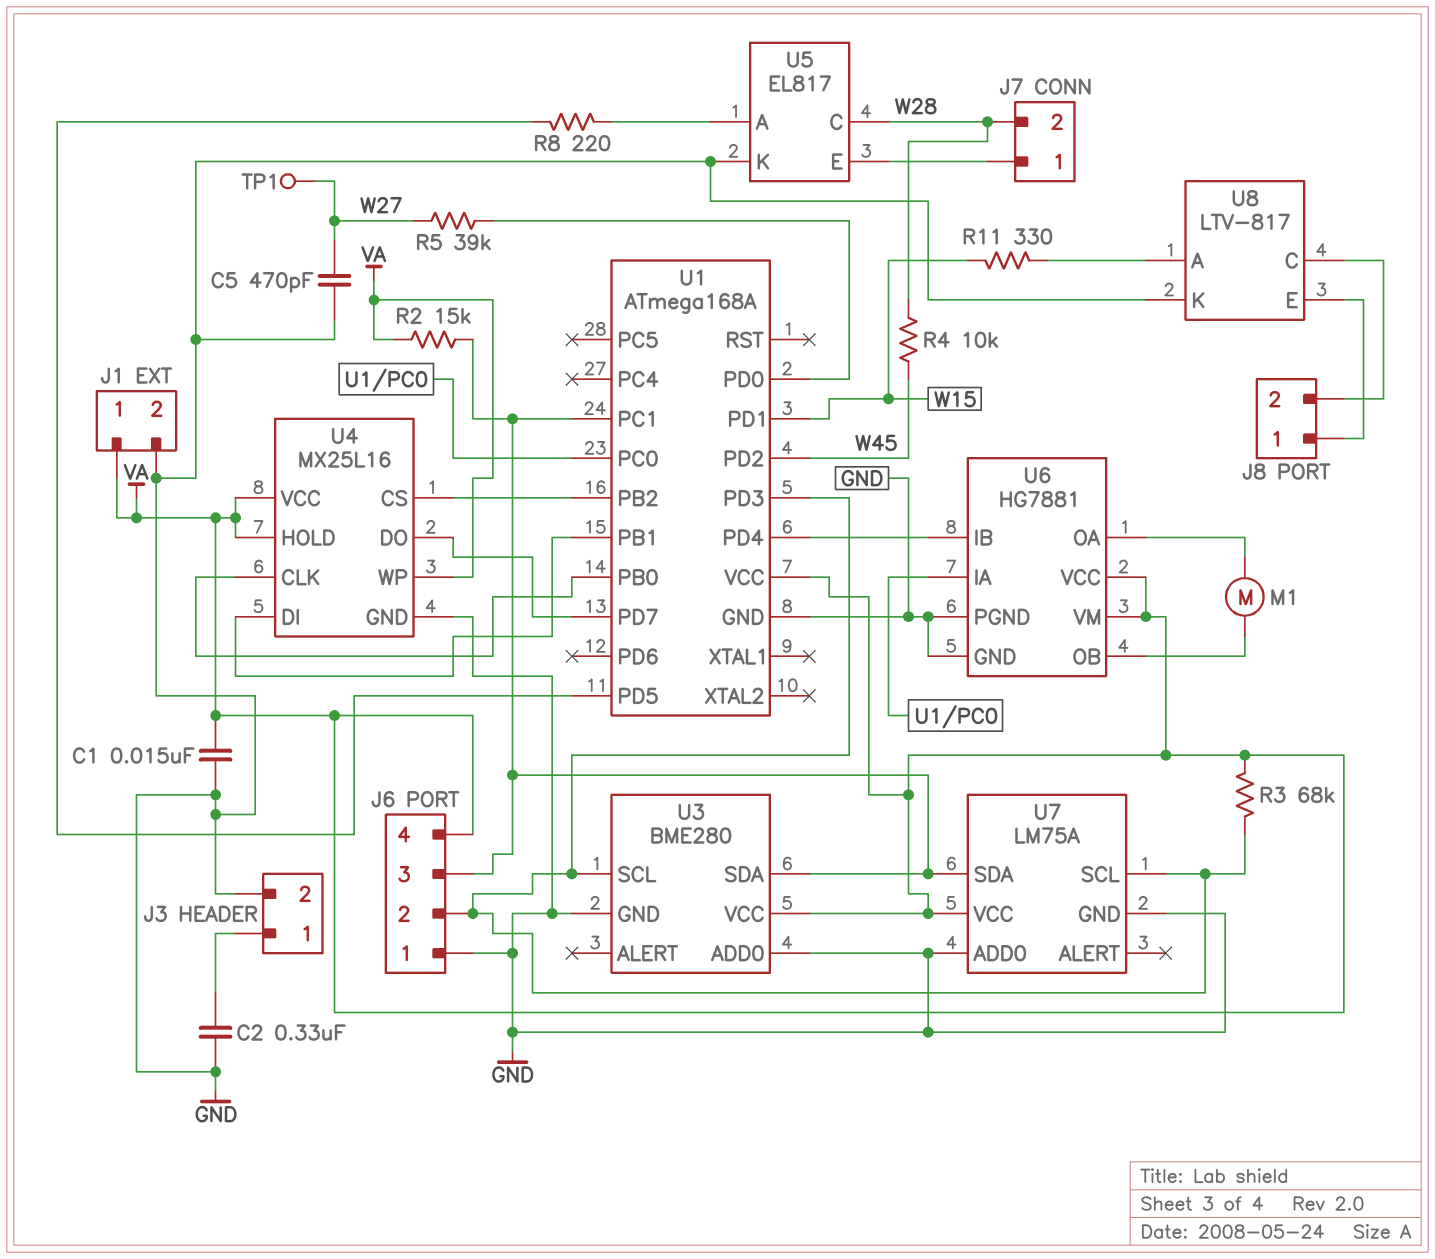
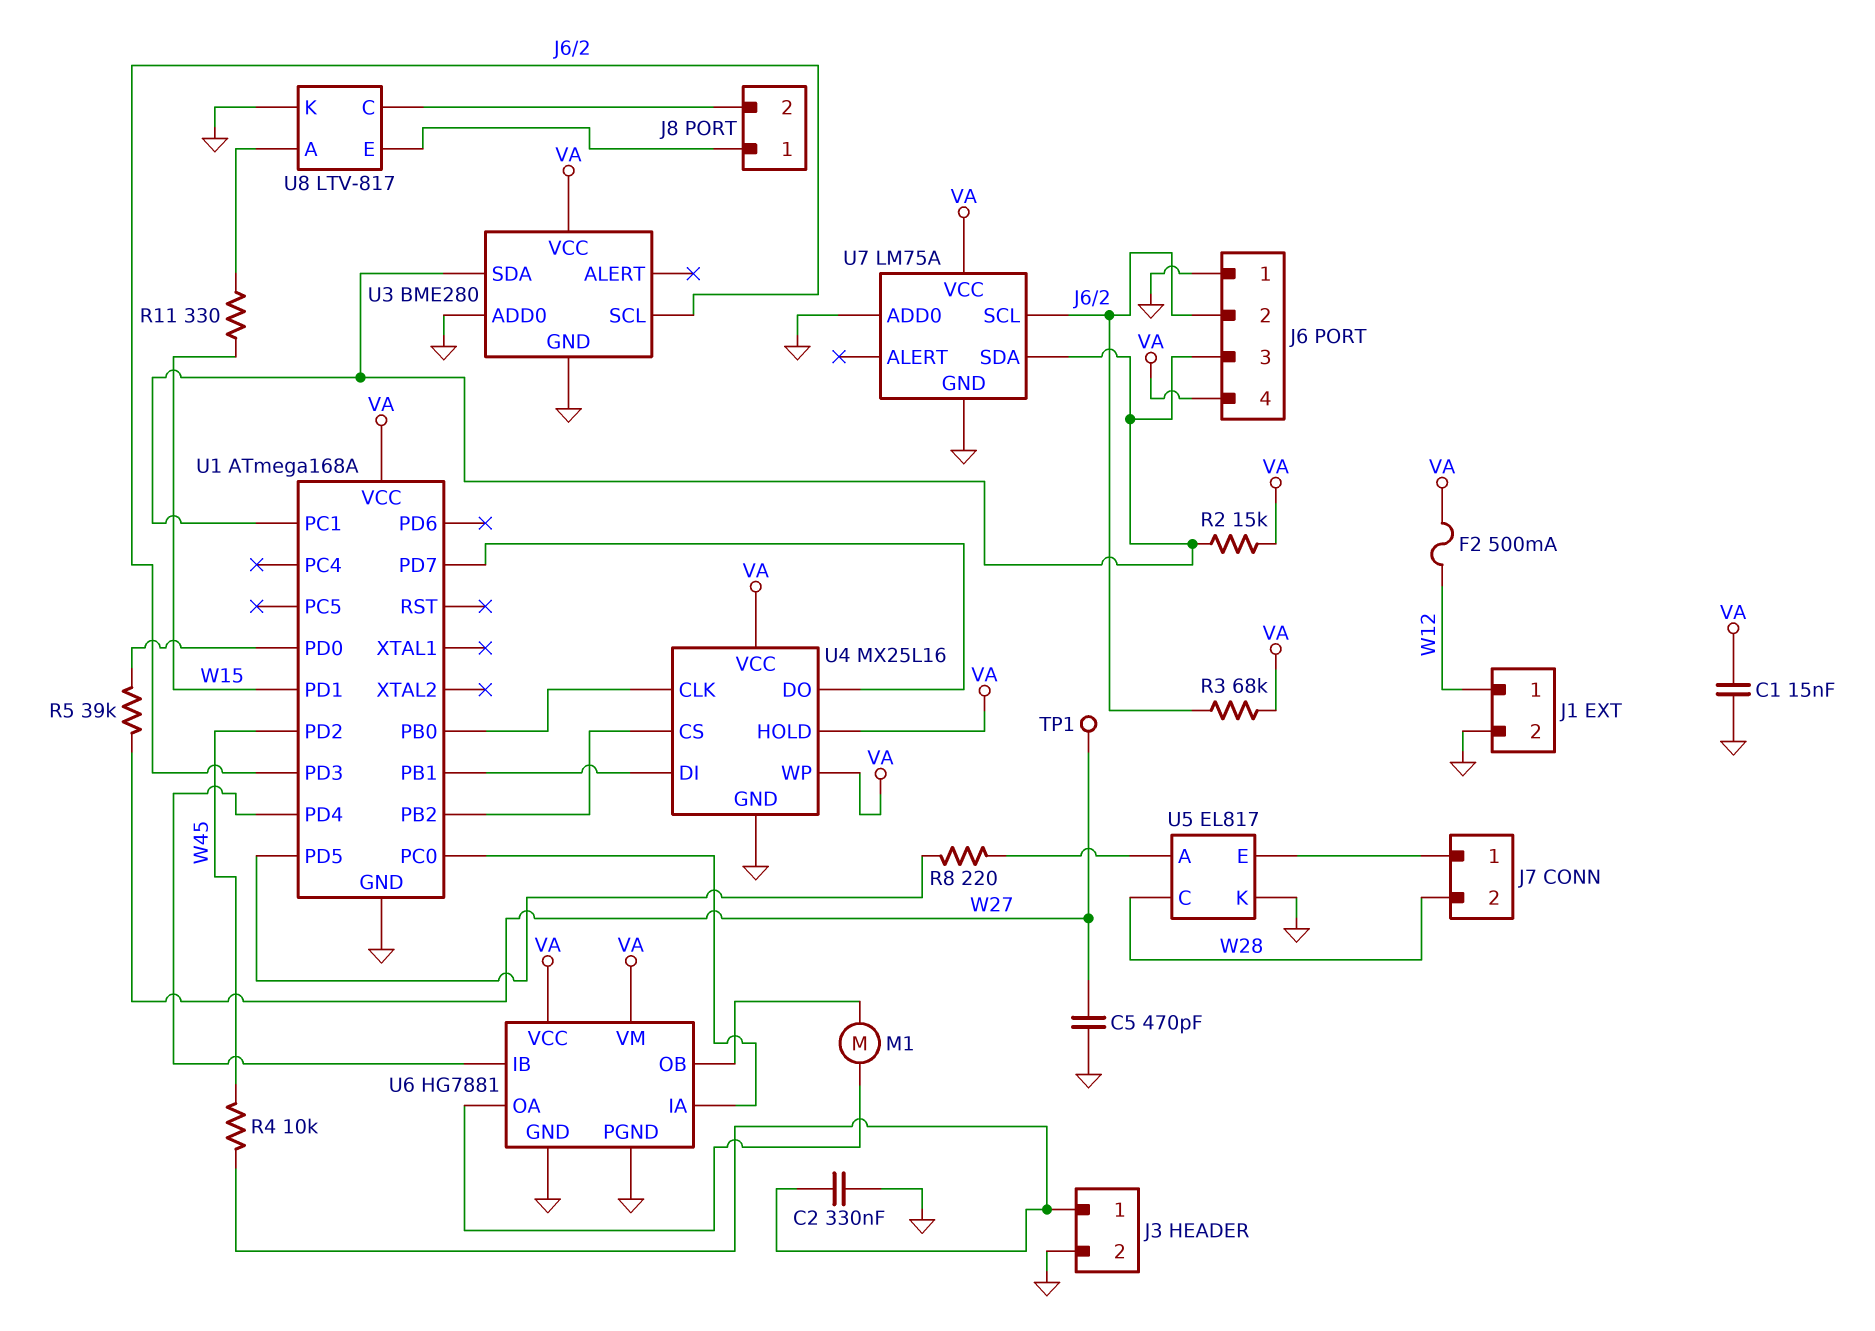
F2: none -> 500mA (VA, W12)
J1 pin 1: VA -> W12
R4: 10k (W28, W45) -> 10k (J3/1, W45)

